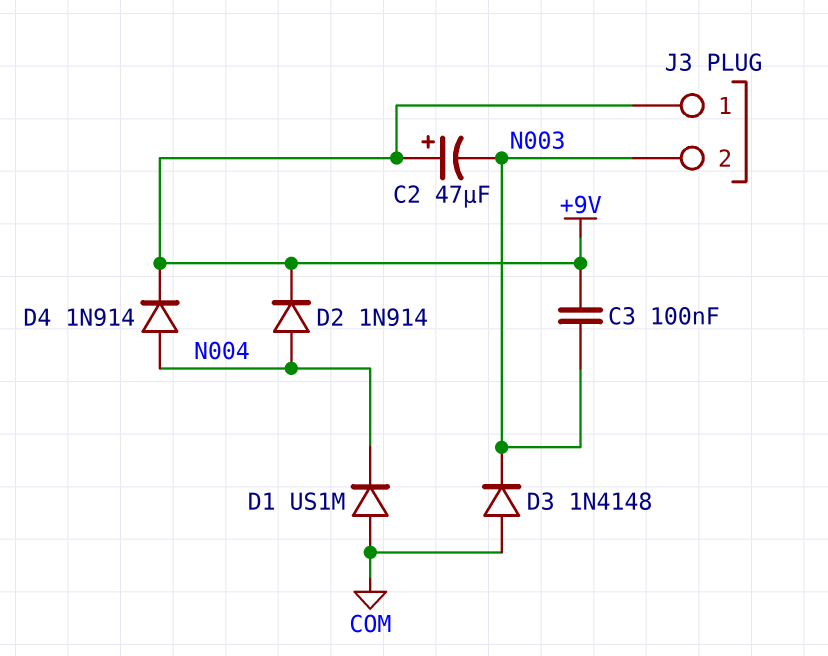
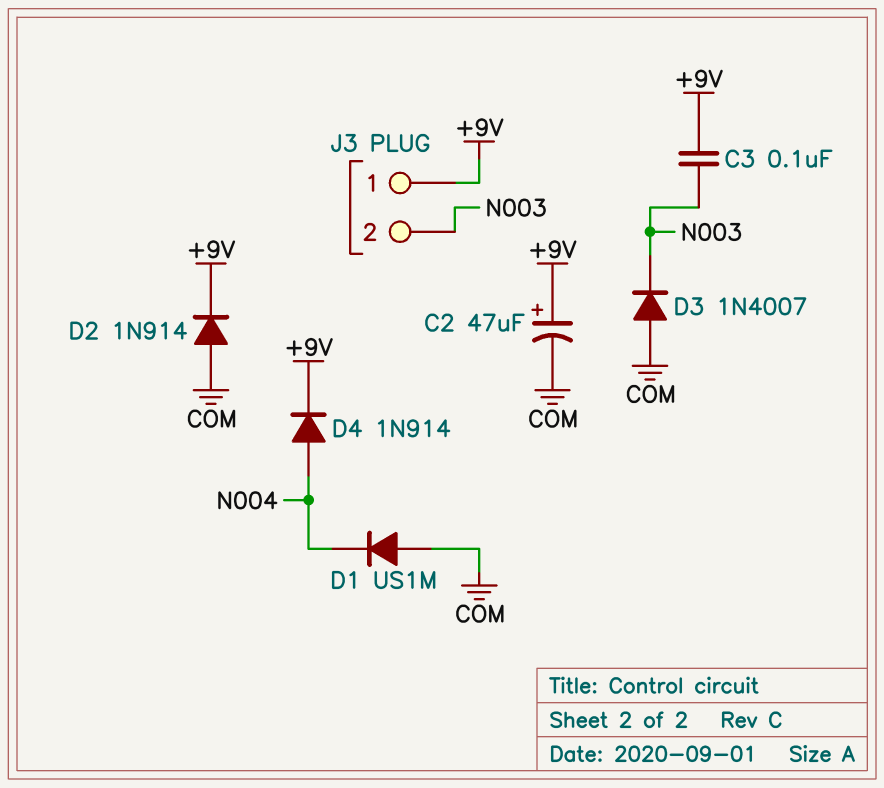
C2: 47uF (plus +9V, minus N003) -> 47uF (plus +9V, minus COM)
D2: diode 1N914 (A N004, K +9V) -> diode 1N914 (A COM, K +9V)
D3: diode 1N4148 (A COM, K N003) -> diode 1N4007 (A COM, K N003)

